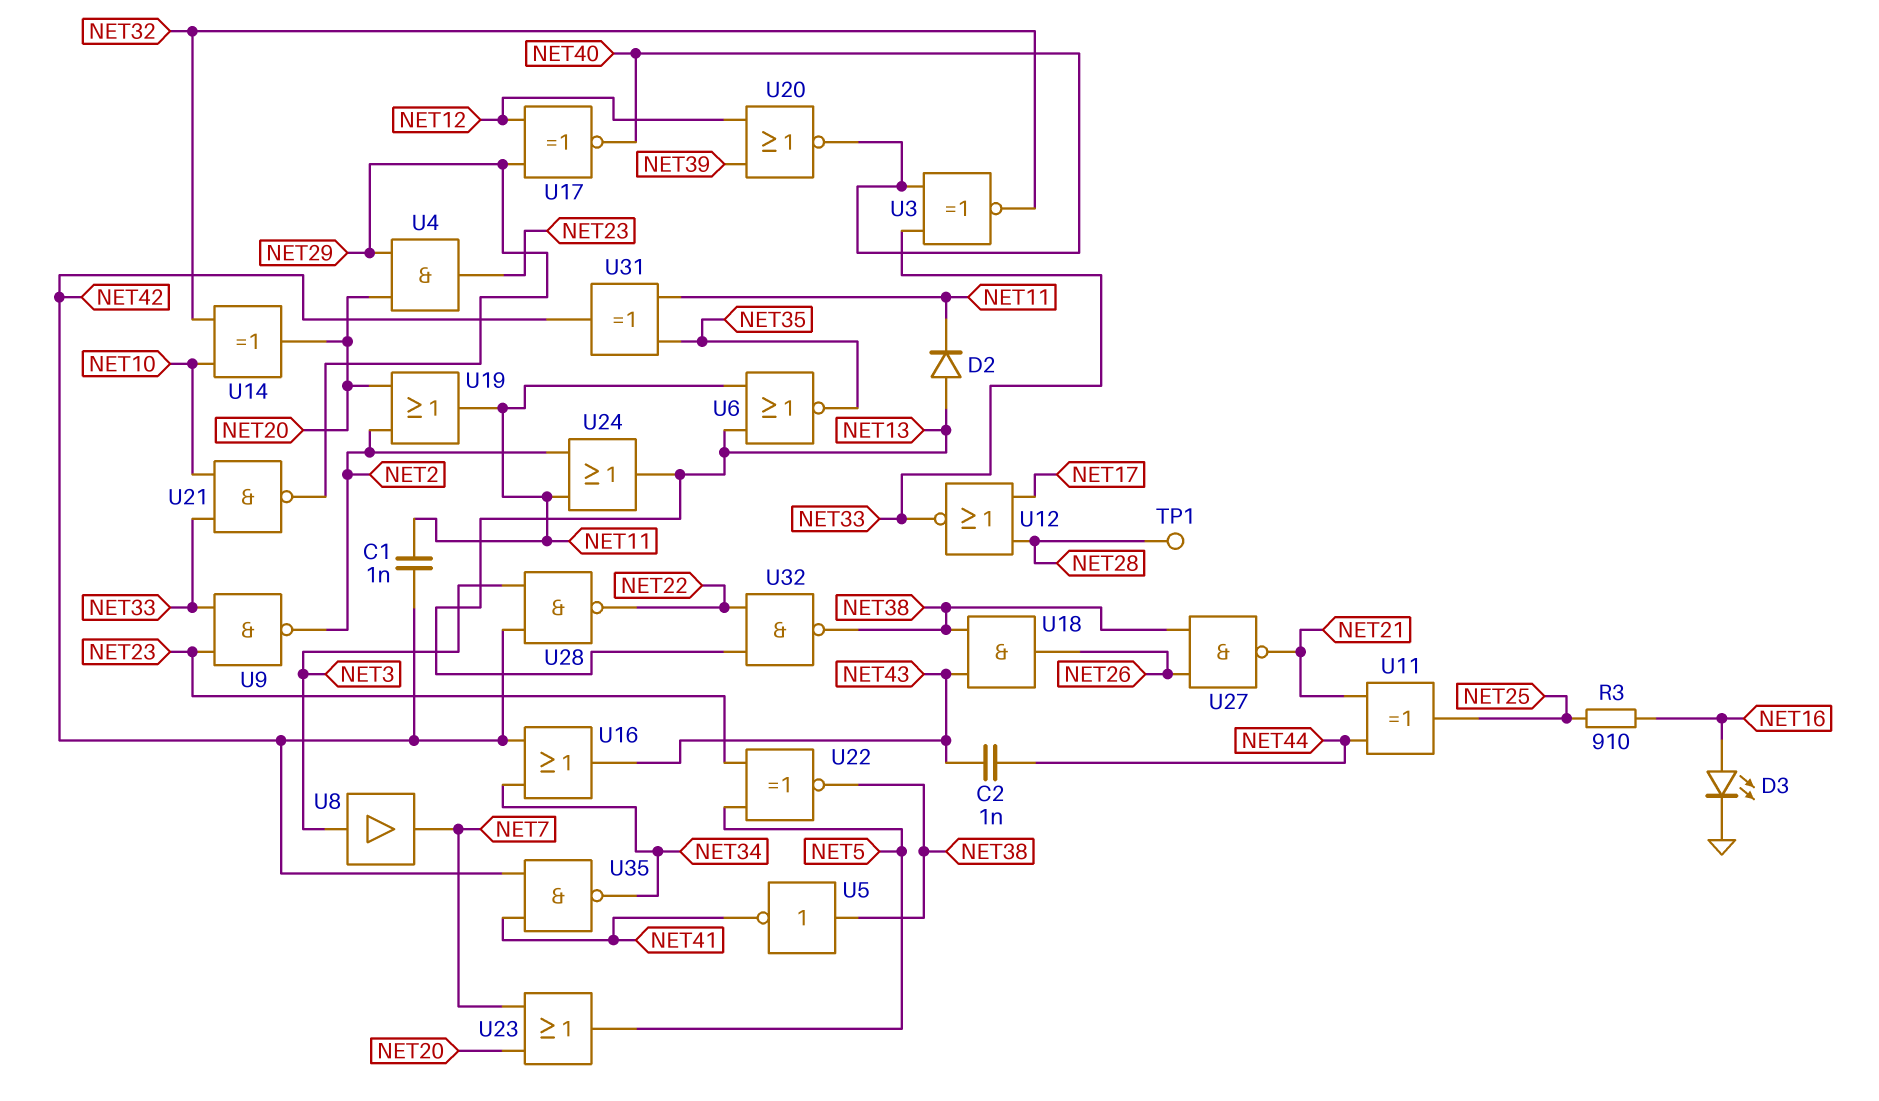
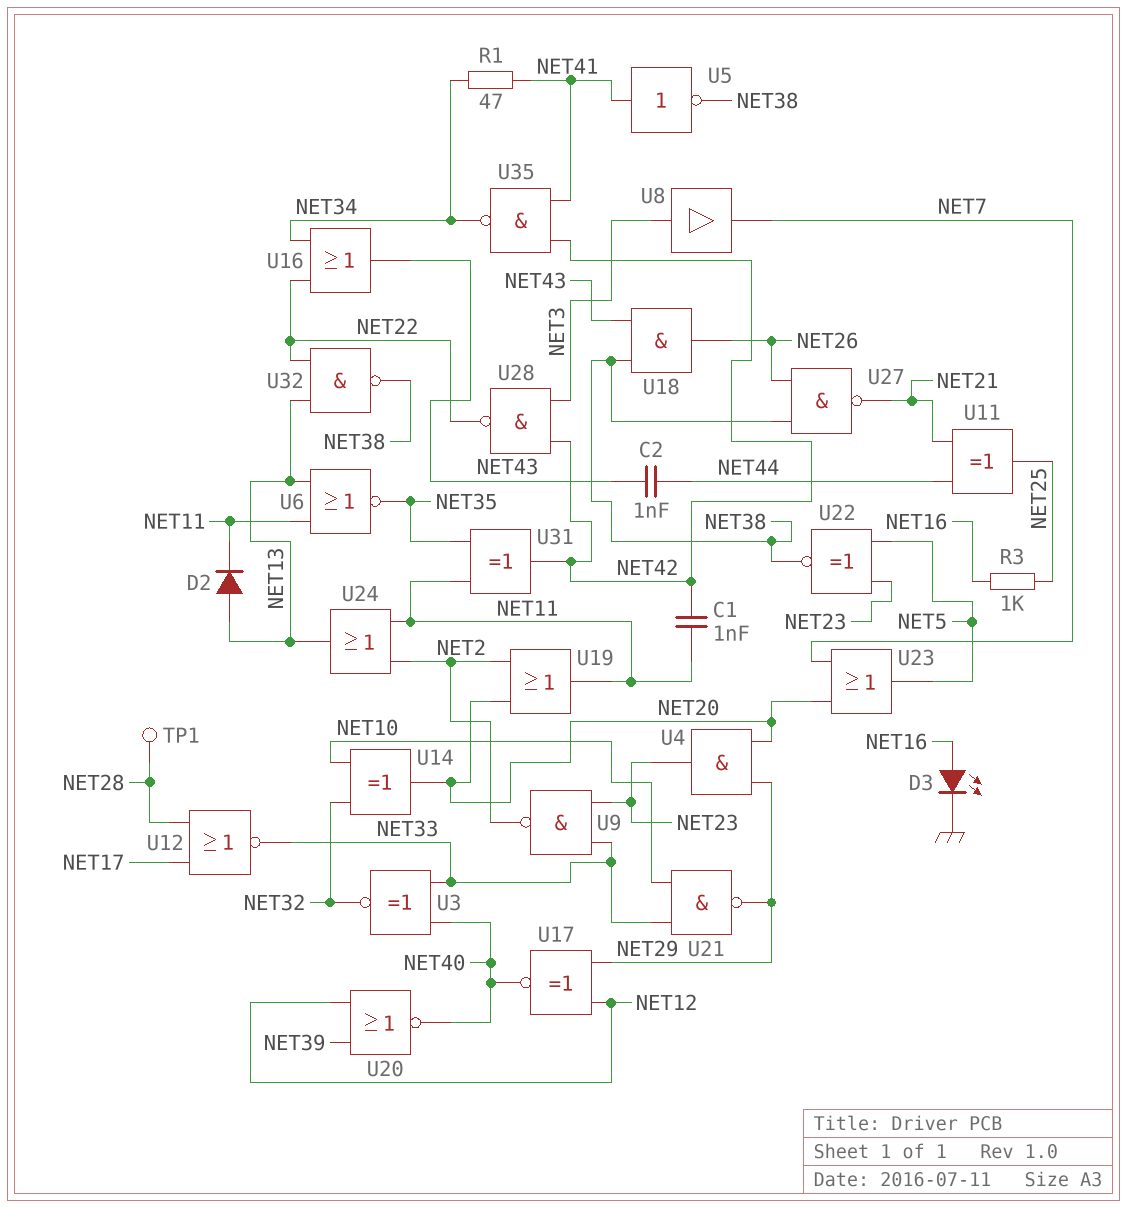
R1: none -> 47 (NET34, NET41)
R3: 910 (NET16, NET25) -> 1k (NET16, NET25)
U5: NOT (in NET38, out NET41) -> NOT (in NET41, out NET38)
U16: OR (in NET34, in NET42, out NET43) -> OR (in NET22, in NET34, out NET43)

